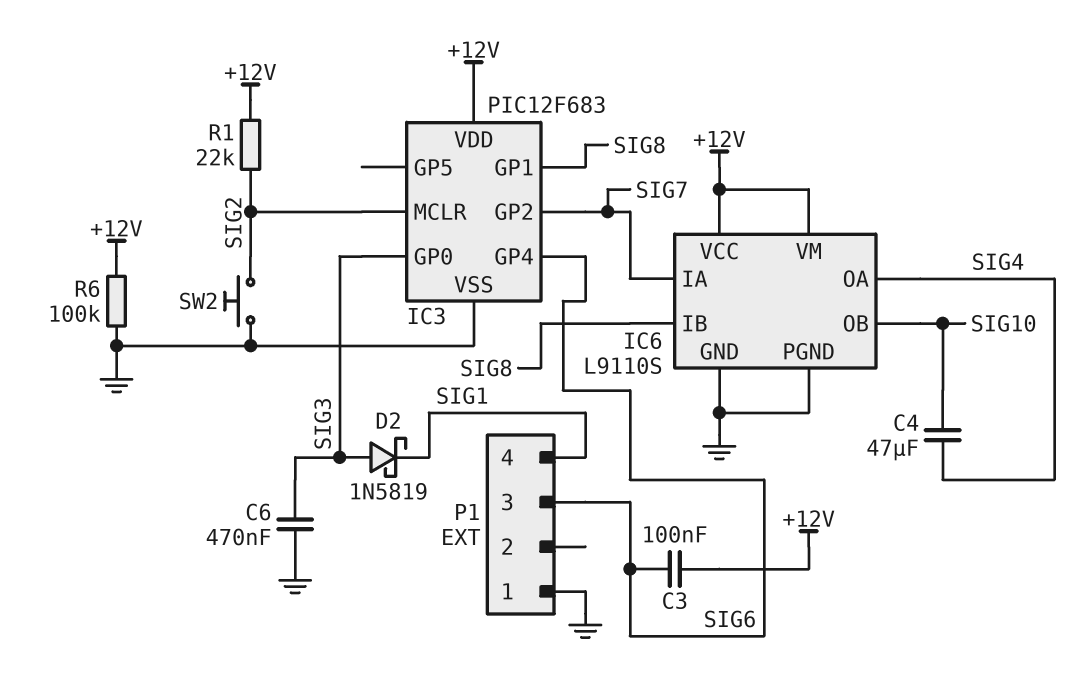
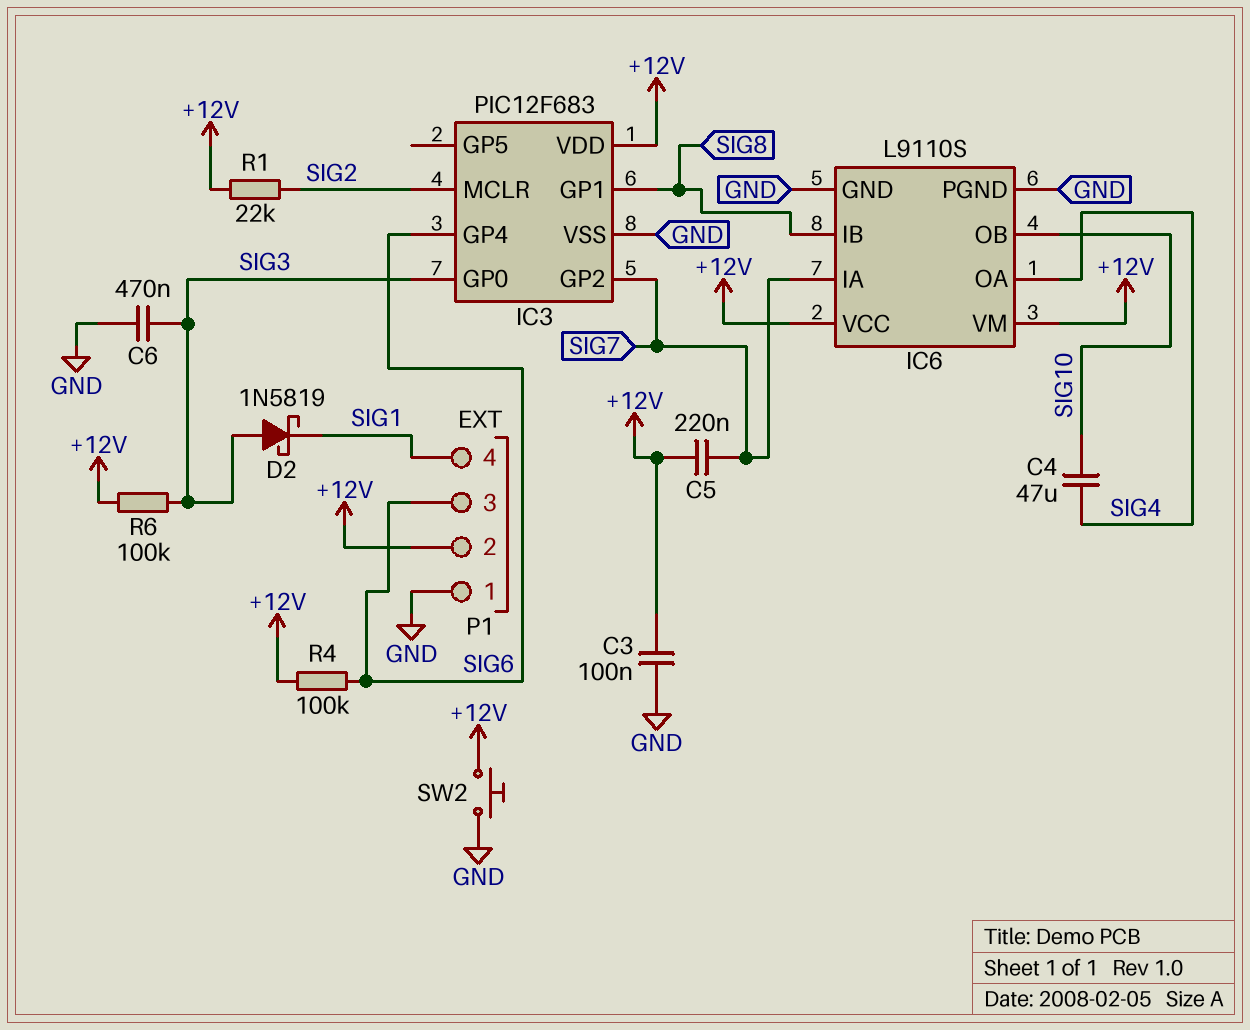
C3: 100nF (+12V, SIG6) -> 100nF (+12V, GND)
C5: none -> 220nF (+12V, SIG7)
P1 pin 2: none -> +12V
R4: none -> 100k (+12V, SIG6)
R6: 100k (+12V, GND) -> 100k (+12V, SIG3)
SW2: button (GND, SIG2) -> button (+12V, GND)

